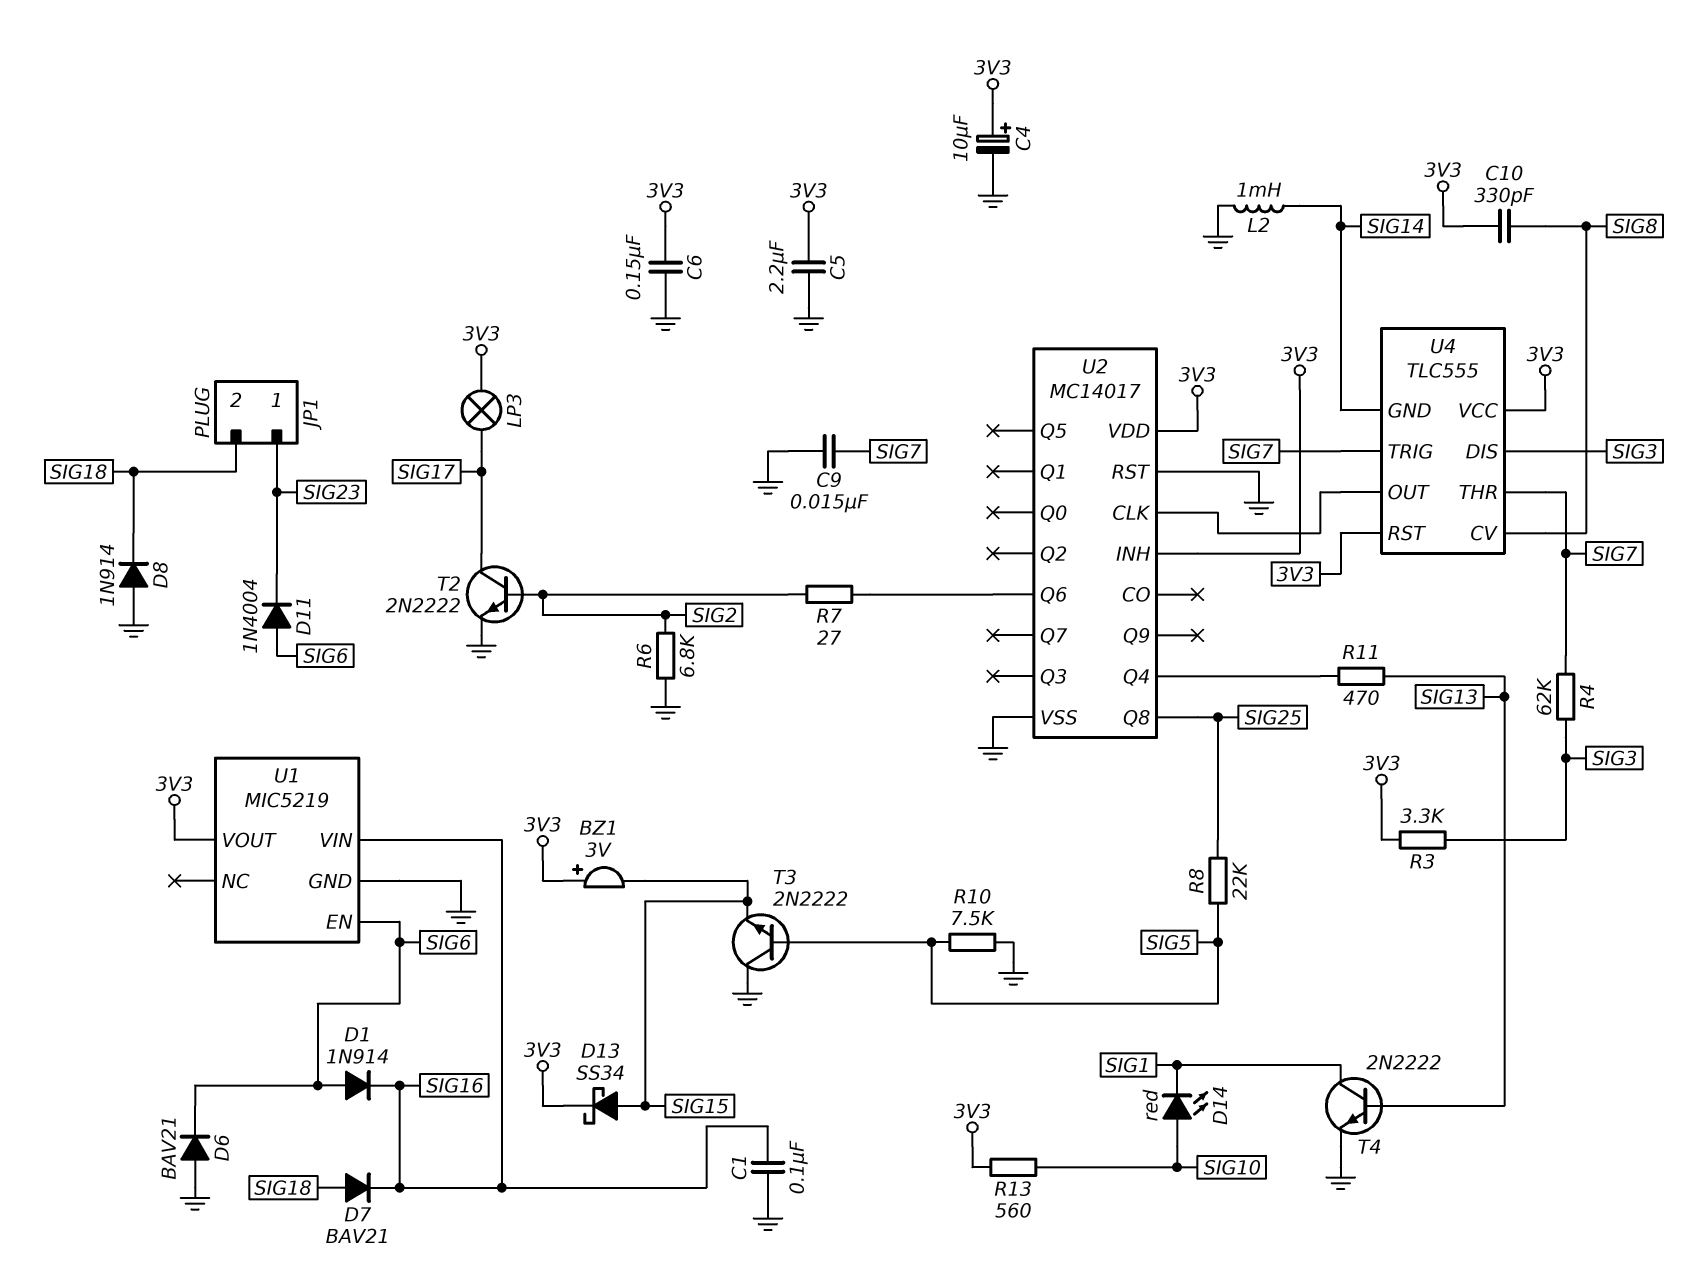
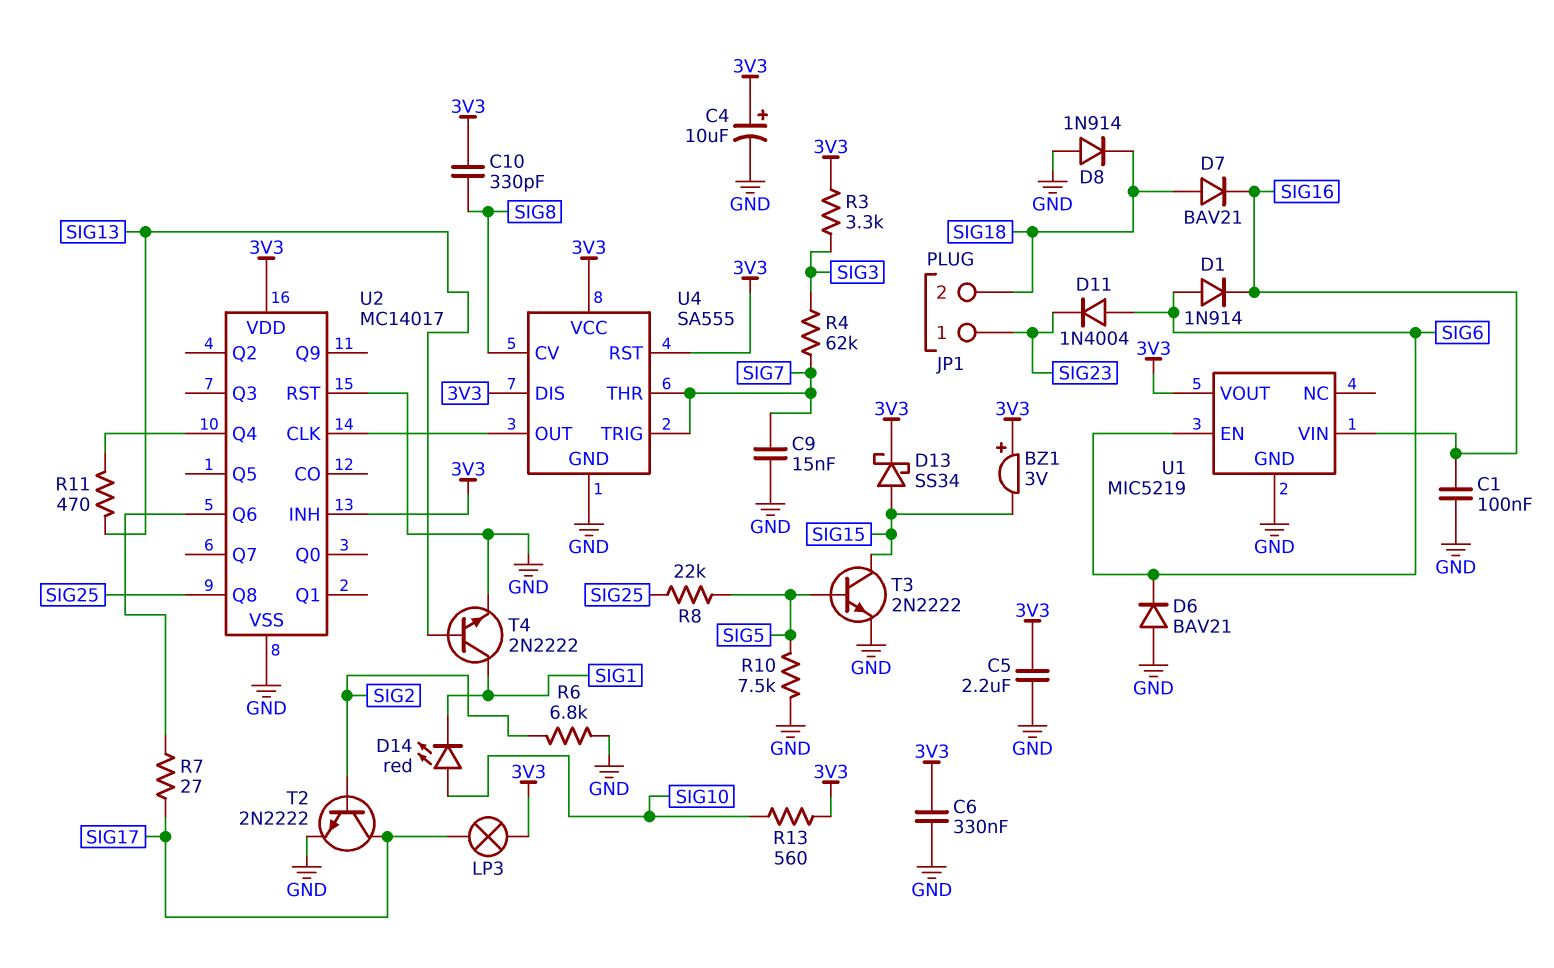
C6: 150nF (3V3, GND) -> 330nF (3V3, GND)
L2: 1mH (GND, SIG14) -> none
R7: 27 (SIG2, U2/Q6) -> 27 (SIG17, U2/Q6)
T3: NPN 2N2222 (B SIG5, C GND, E SIG15) -> NPN 2N2222 (B SIG5, C SIG15, E GND)
U4: TLC555 -> SA555
U4 pin DIS: SIG3 -> 3V3
U4 pin GND: SIG14 -> GND

